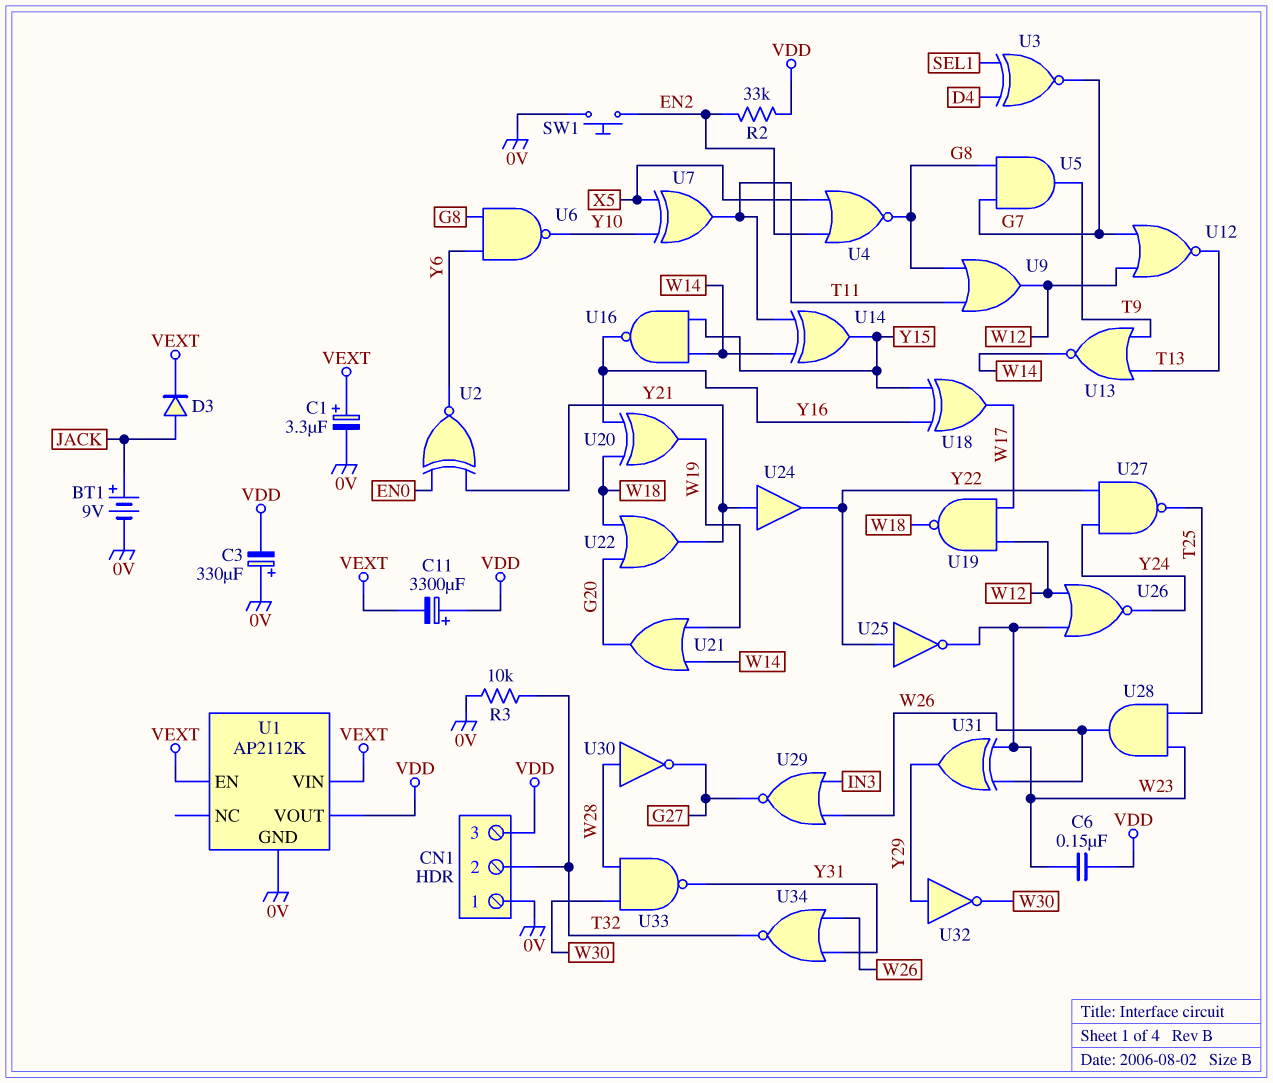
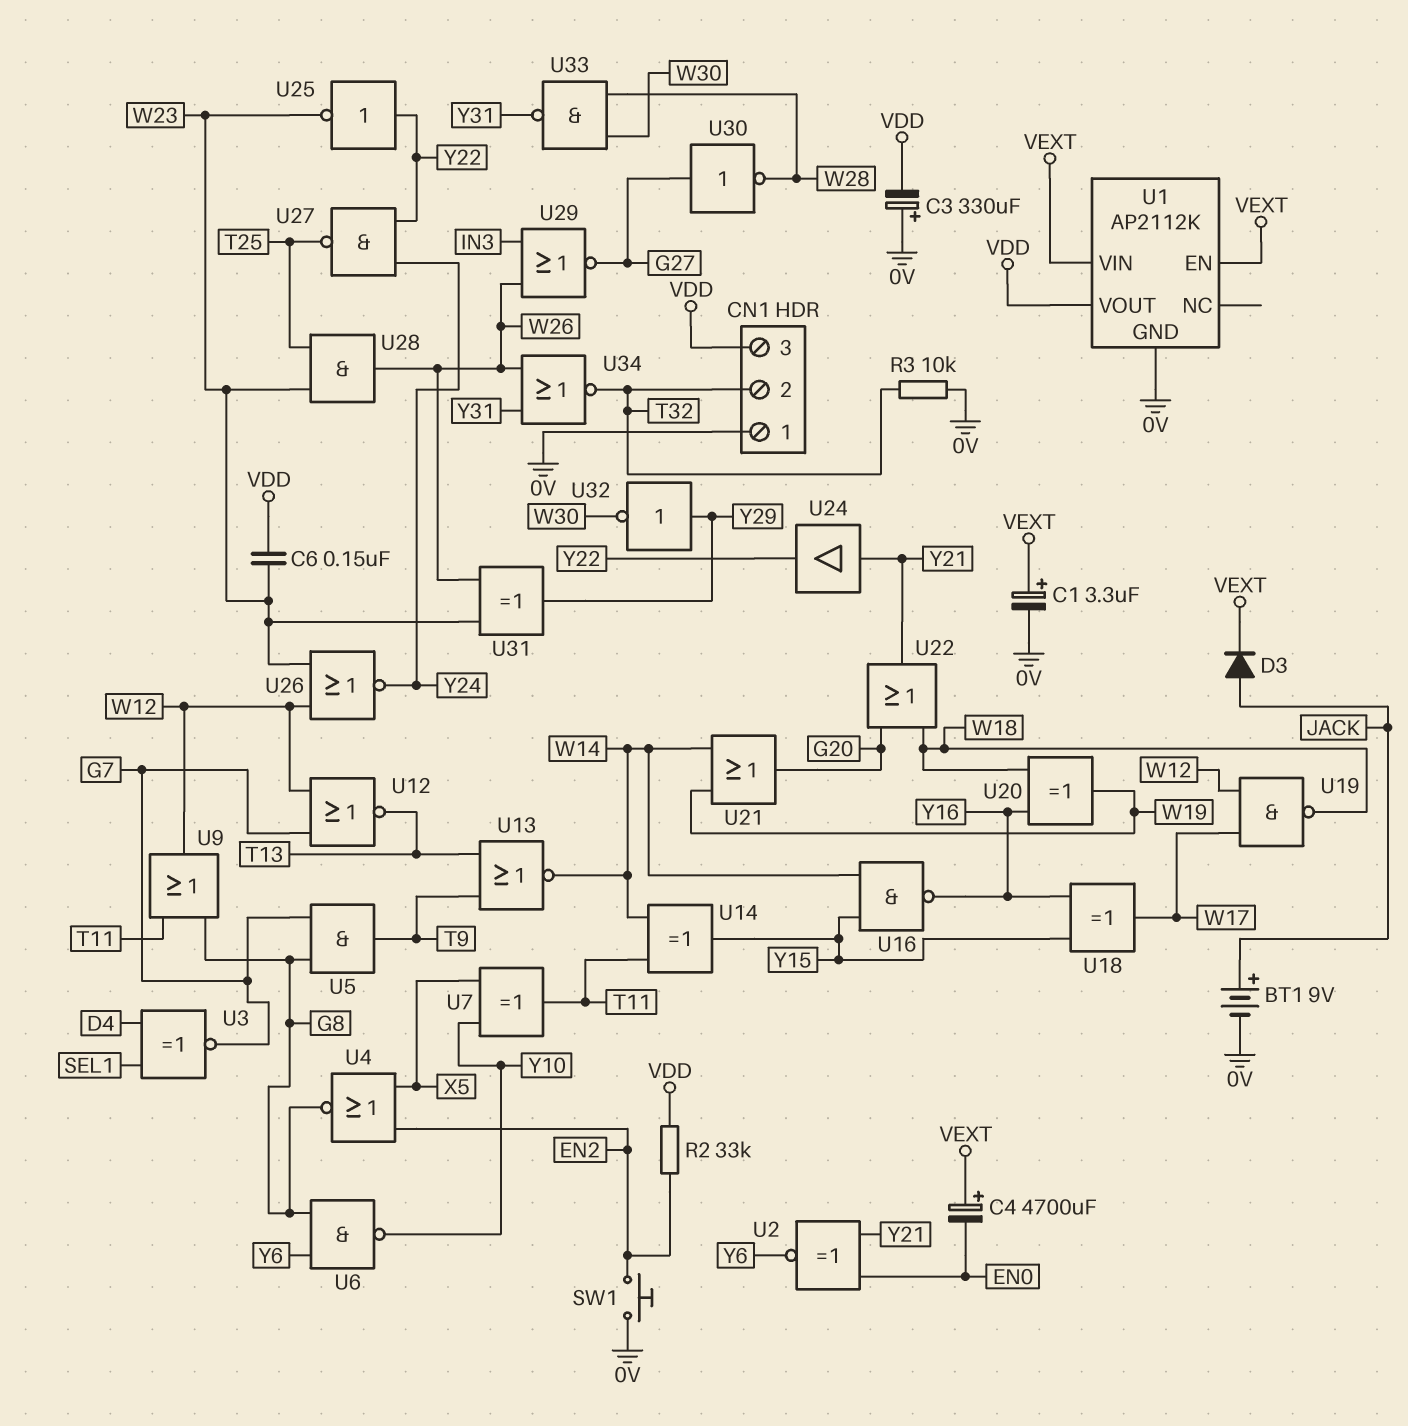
C4: none -> 4700uF (plus VEXT, minus EN0)
C11: 3300uF (plus VDD, minus VEXT) -> none
U30: NOT (in W28, out G27) -> NOT (in G27, out W28)

